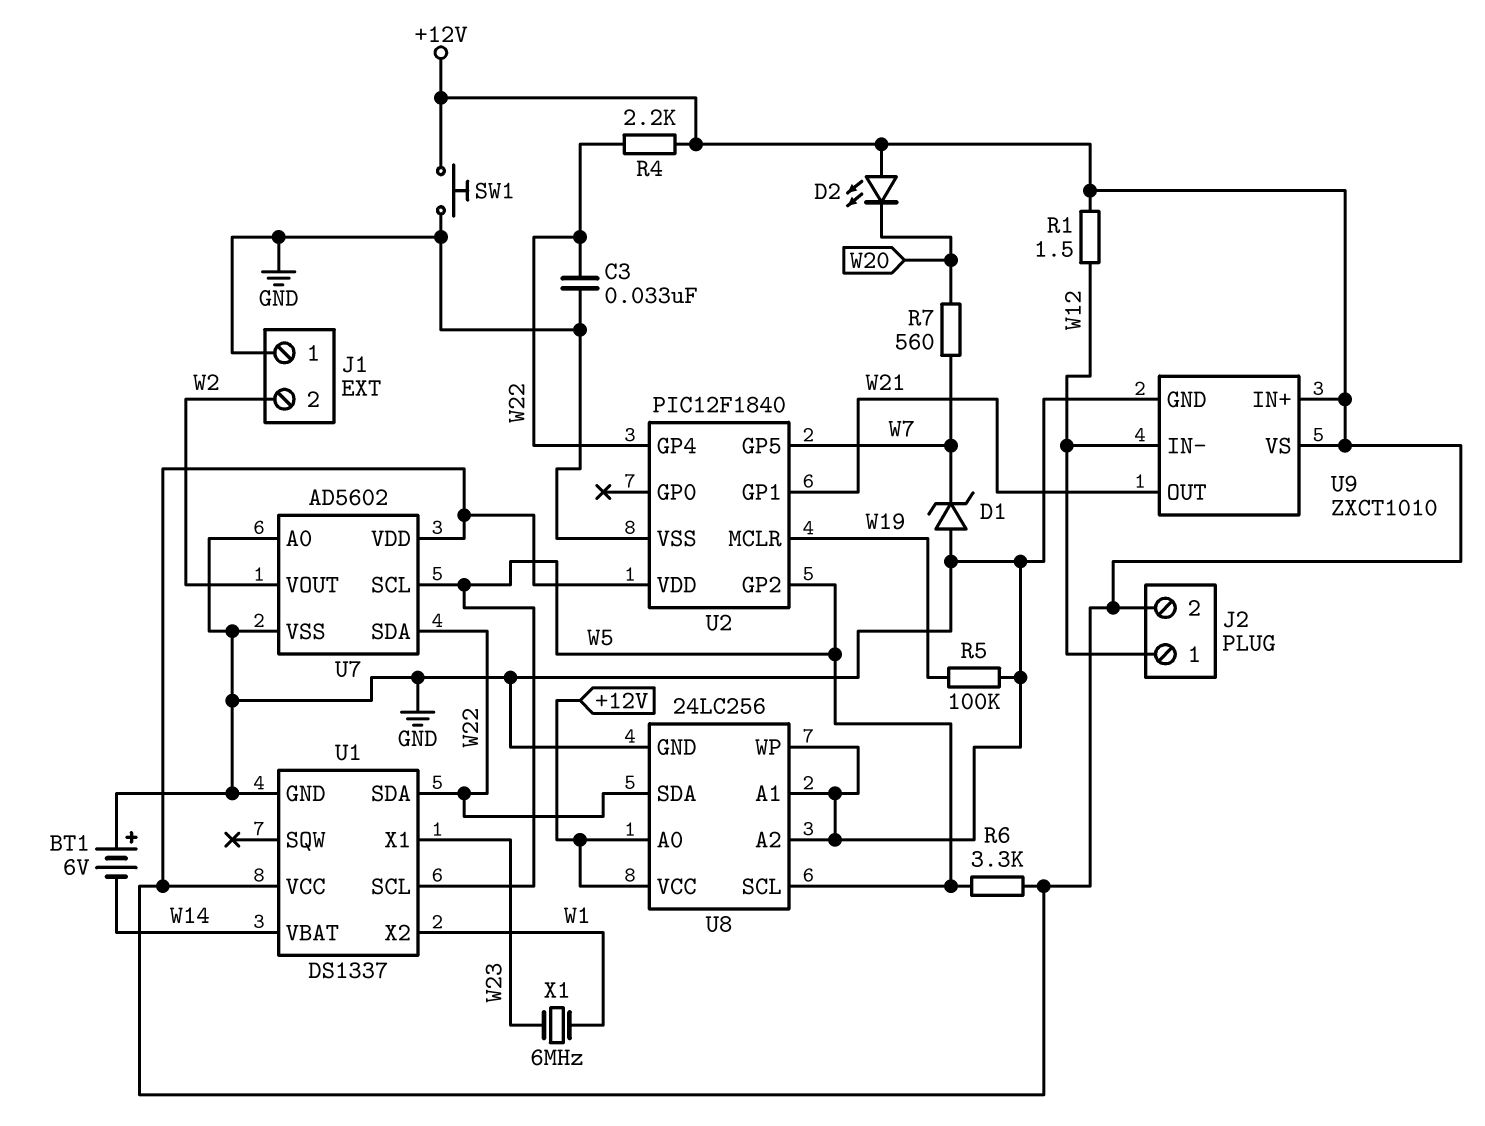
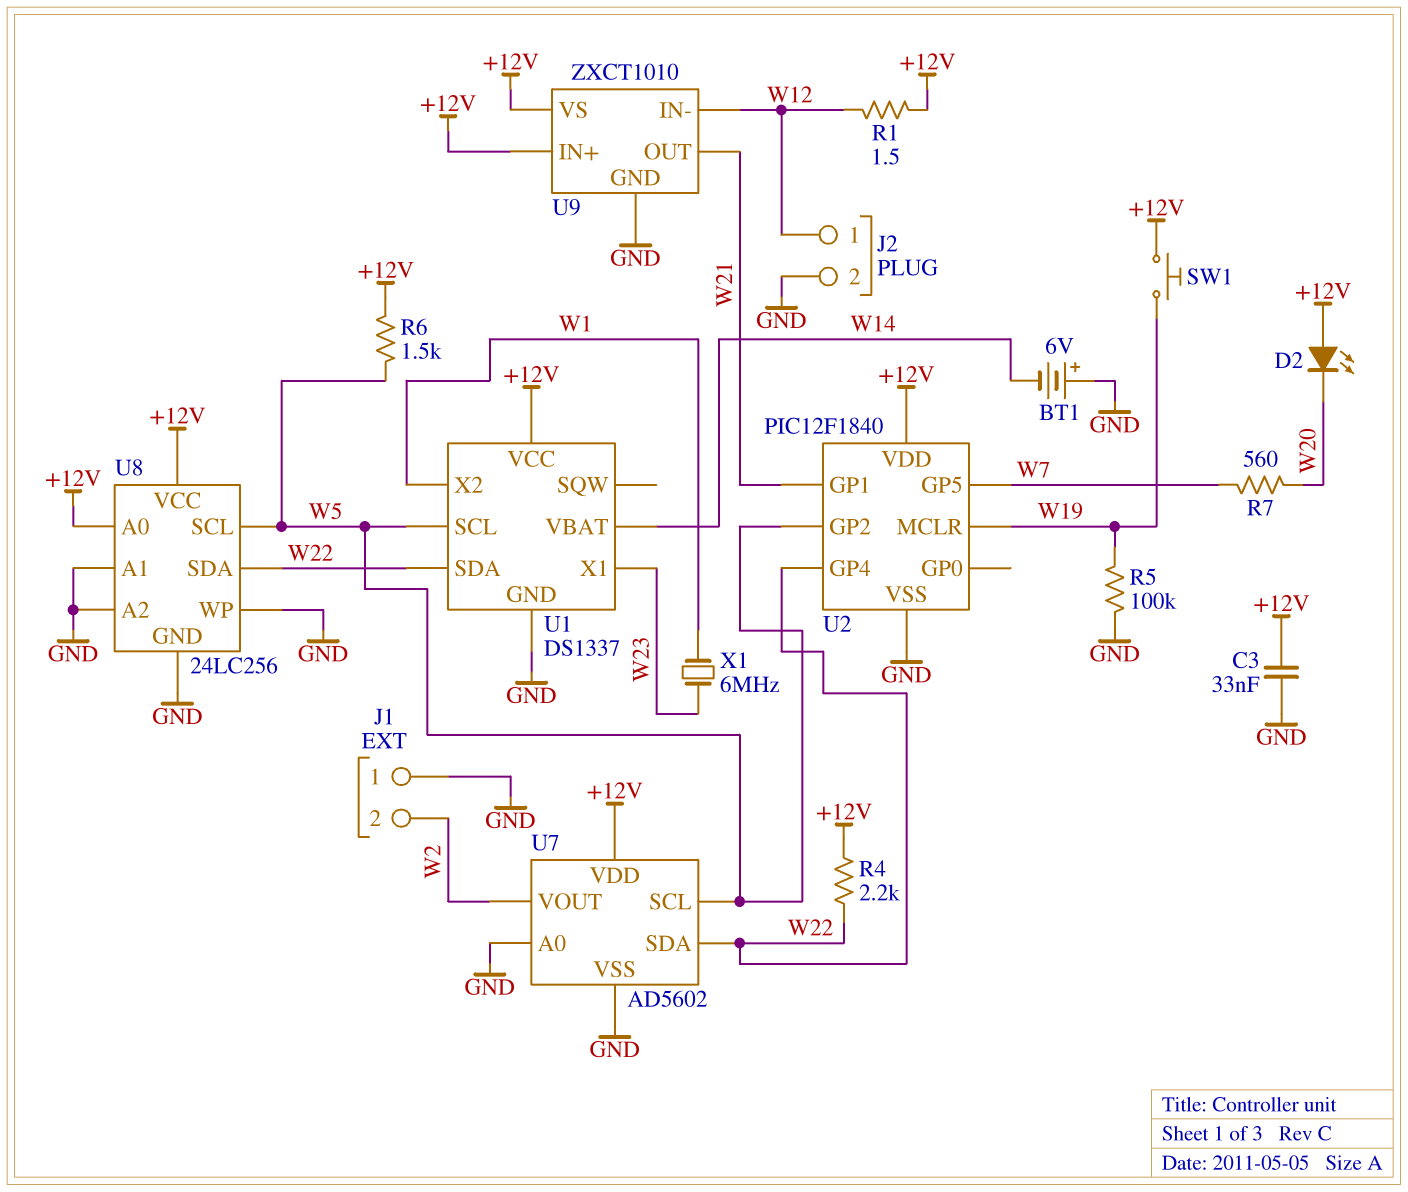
C3: 33nF (GND, W22) -> 33nF (+12V, GND)
D1: zener (A GND, K W7) -> none
J2 pin 2: +12V -> GND
R6: 3.3k (+12V, W5) -> 1.5k (+12V, W5)
SW1: button (+12V, GND) -> button (+12V, W19)

